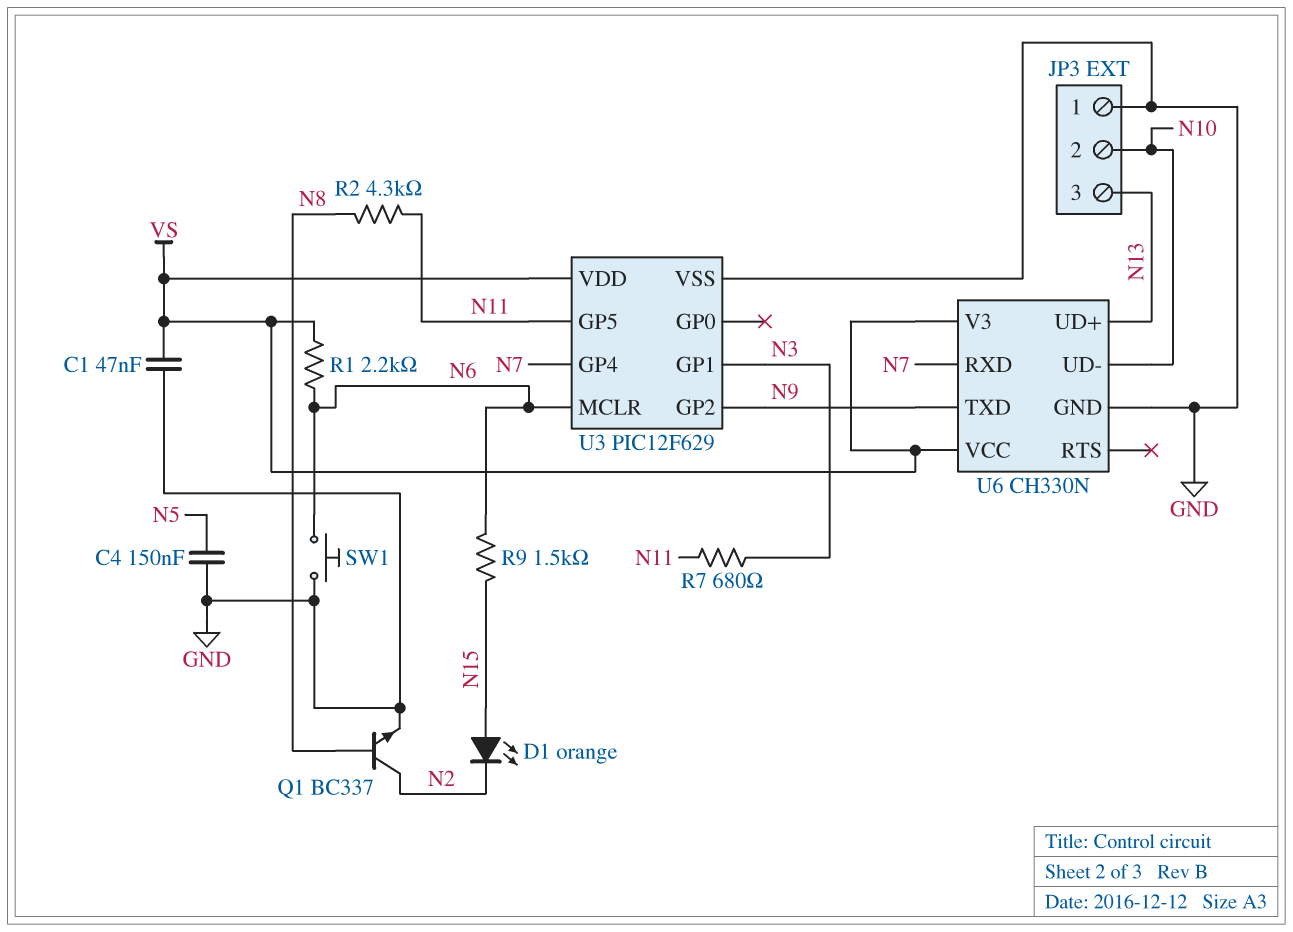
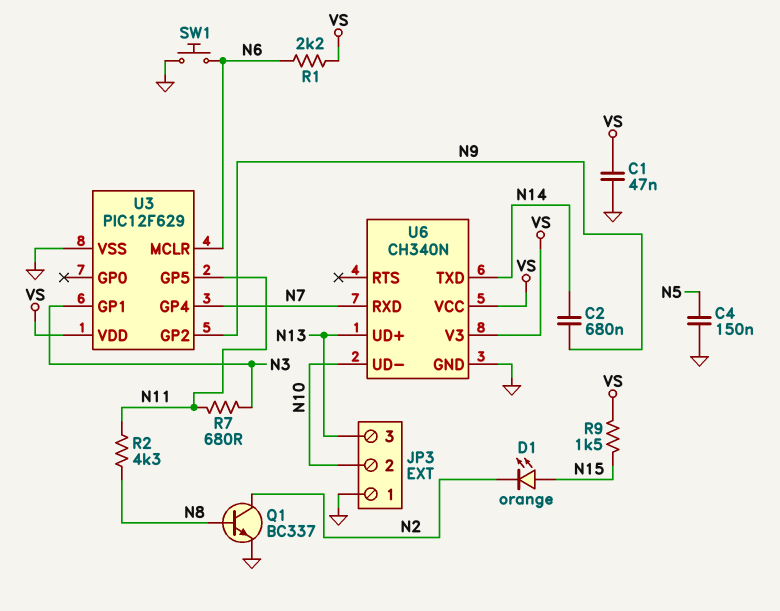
C2: none -> 680nF (N9, N14)
R9: 1.5k (N6, N15) -> 1.5k (N15, VS)
U6: CH330N -> CH340N
U6 pin TXD: N9 -> N14

